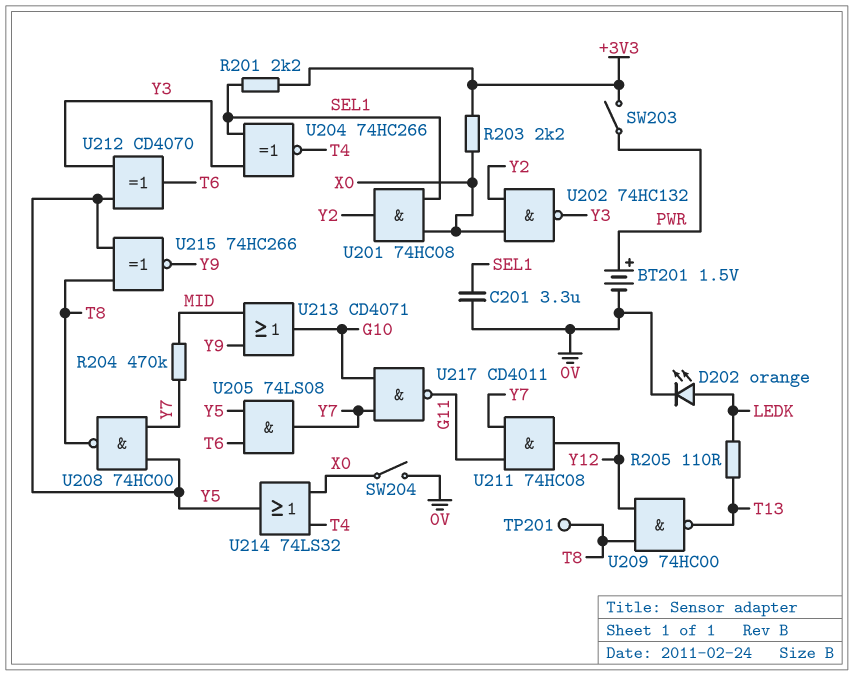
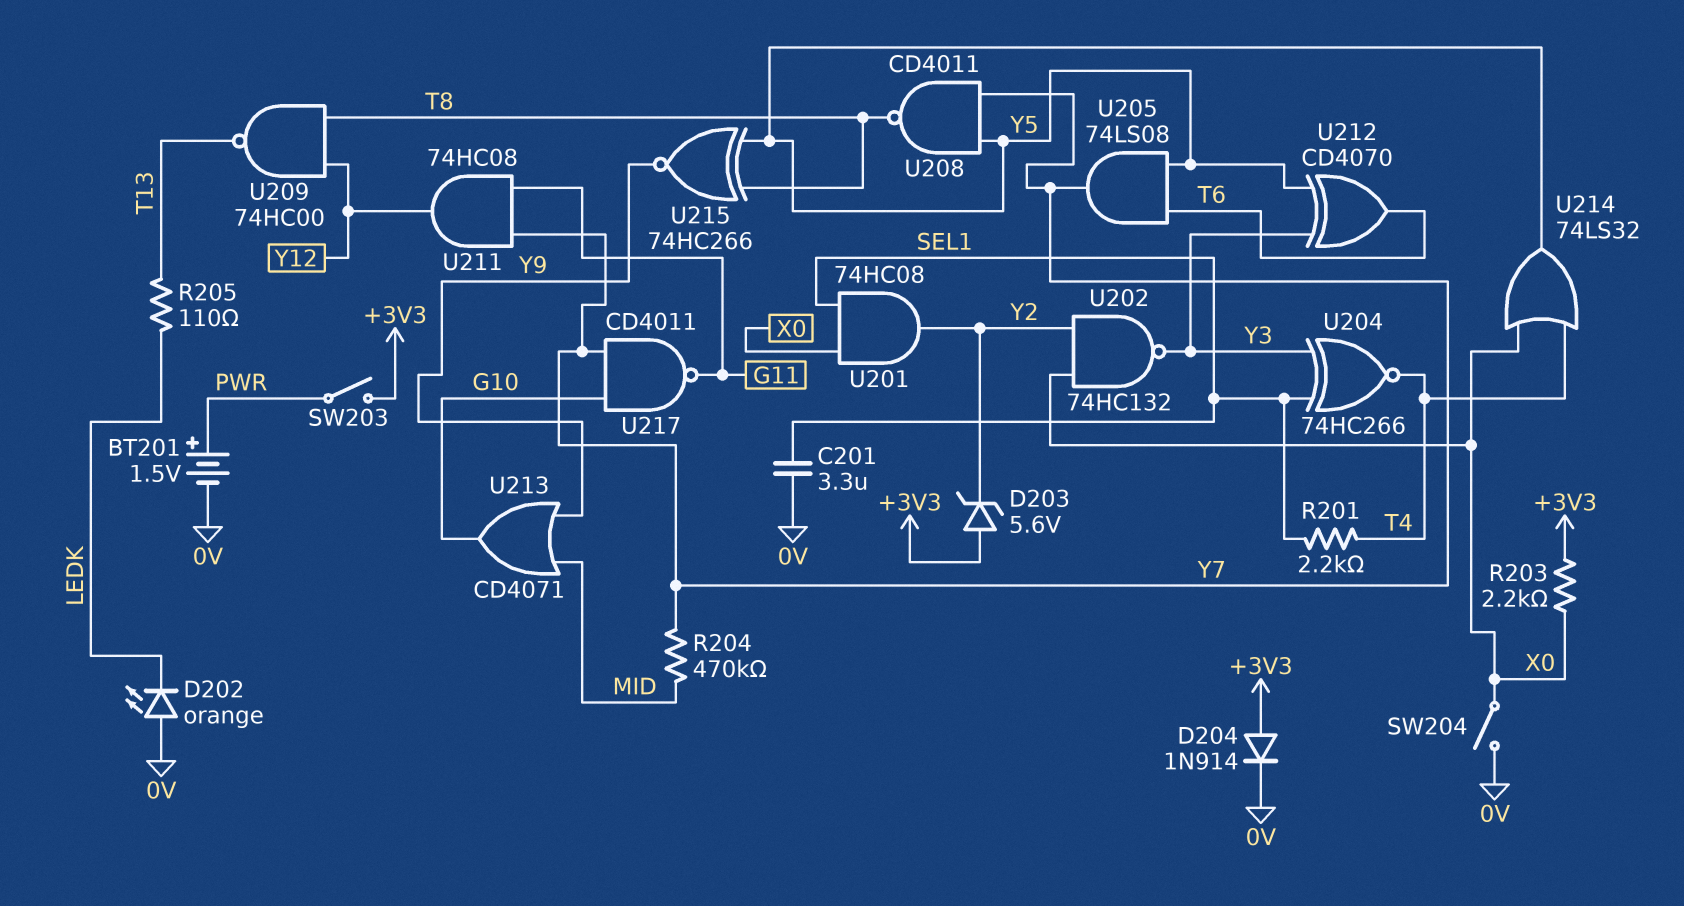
D202: LED orange (A LEDK, K 0V) -> LED orange (A 0V, K LEDK)
D203: none -> zener 5.6V (A +3V3, K Y2)
D204: none -> diode 1N914 (A +3V3, K 0V)
R201: 2.2k (+3V3, SEL1) -> 2.2k (SEL1, T4)
TP201: test point (T8) -> none
U208: NAND 74HC00 (in Y5, in Y7, out T8) -> NAND CD4011 (in Y5, in Y7, out T8)

